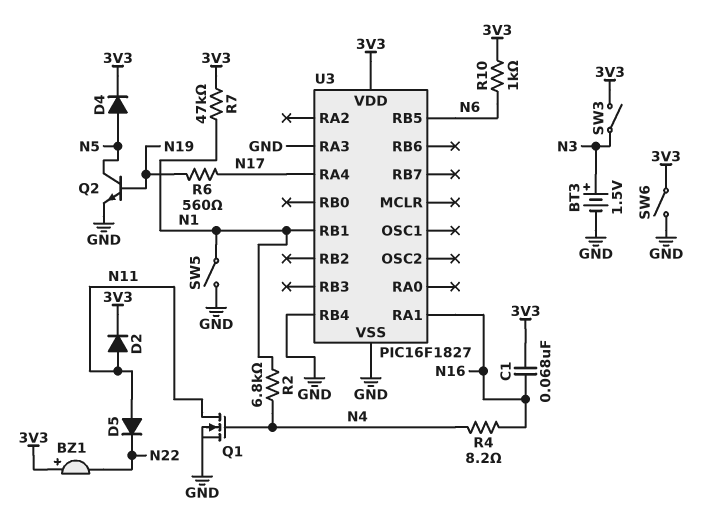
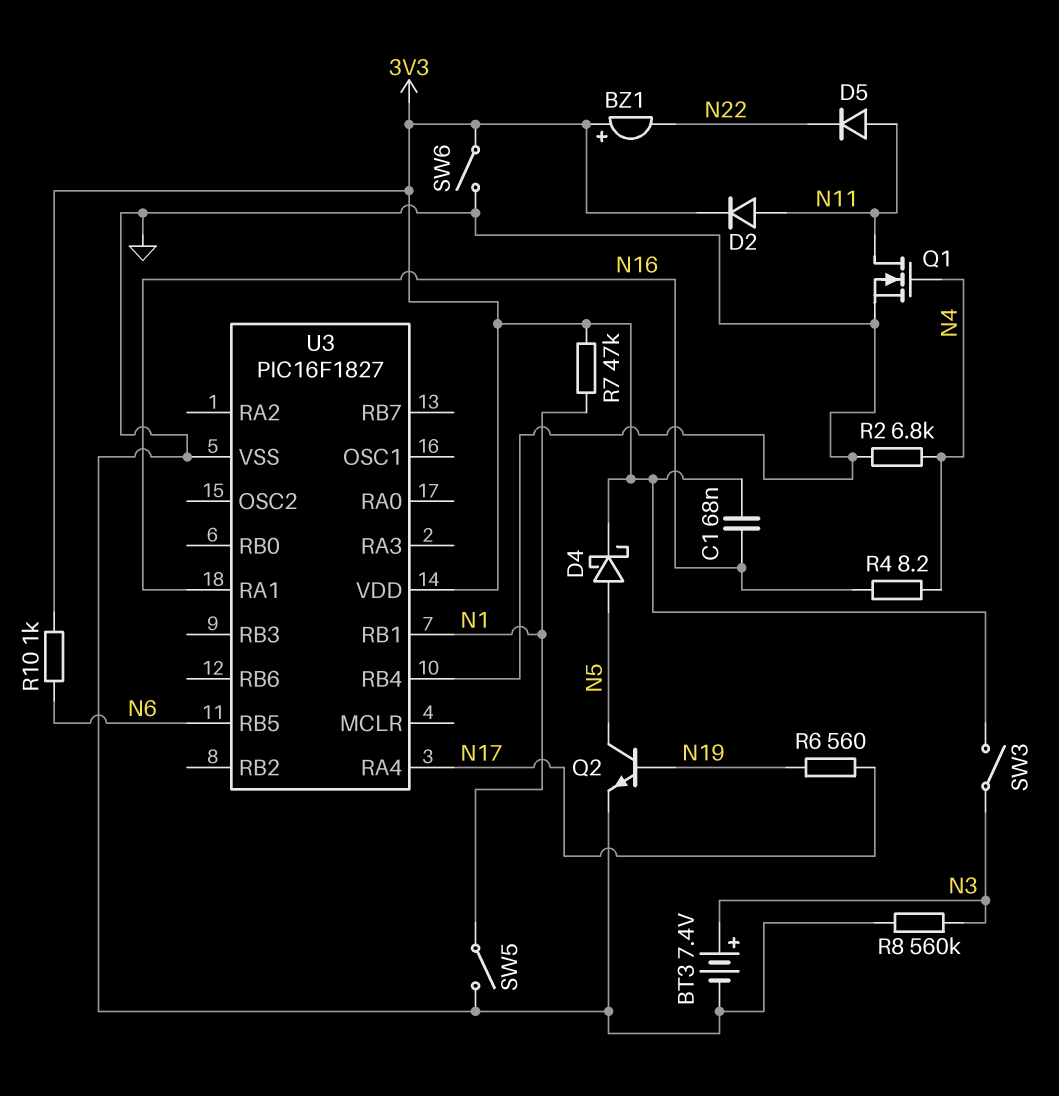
BT3: 1.5V (plus N3, minus GND) -> 7.4V (plus N3, minus GND)
D4: diode (A N5, K 3V3) -> schottky (A N5, K 3V3)
R2: 6.8k (N1, N4) -> 6.8k (GND, N4)
R8: none -> 560k (GND, N3)
U3 pin RA3: GND -> none

